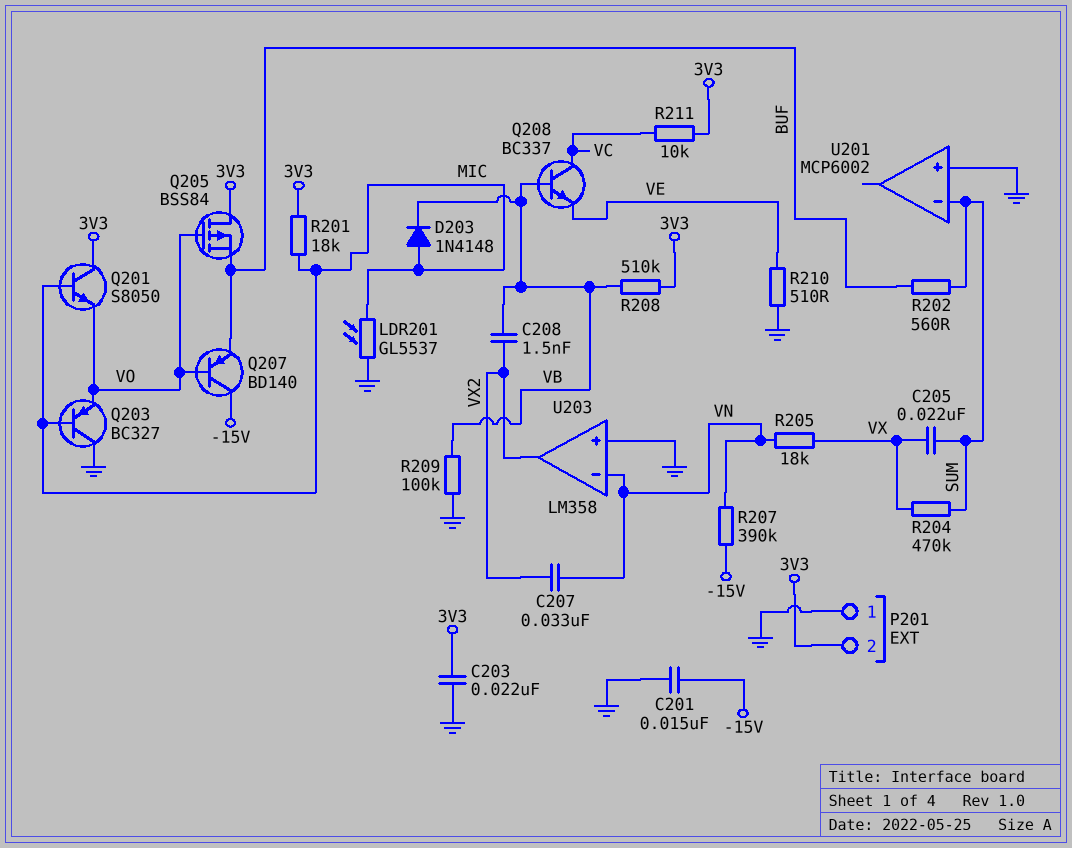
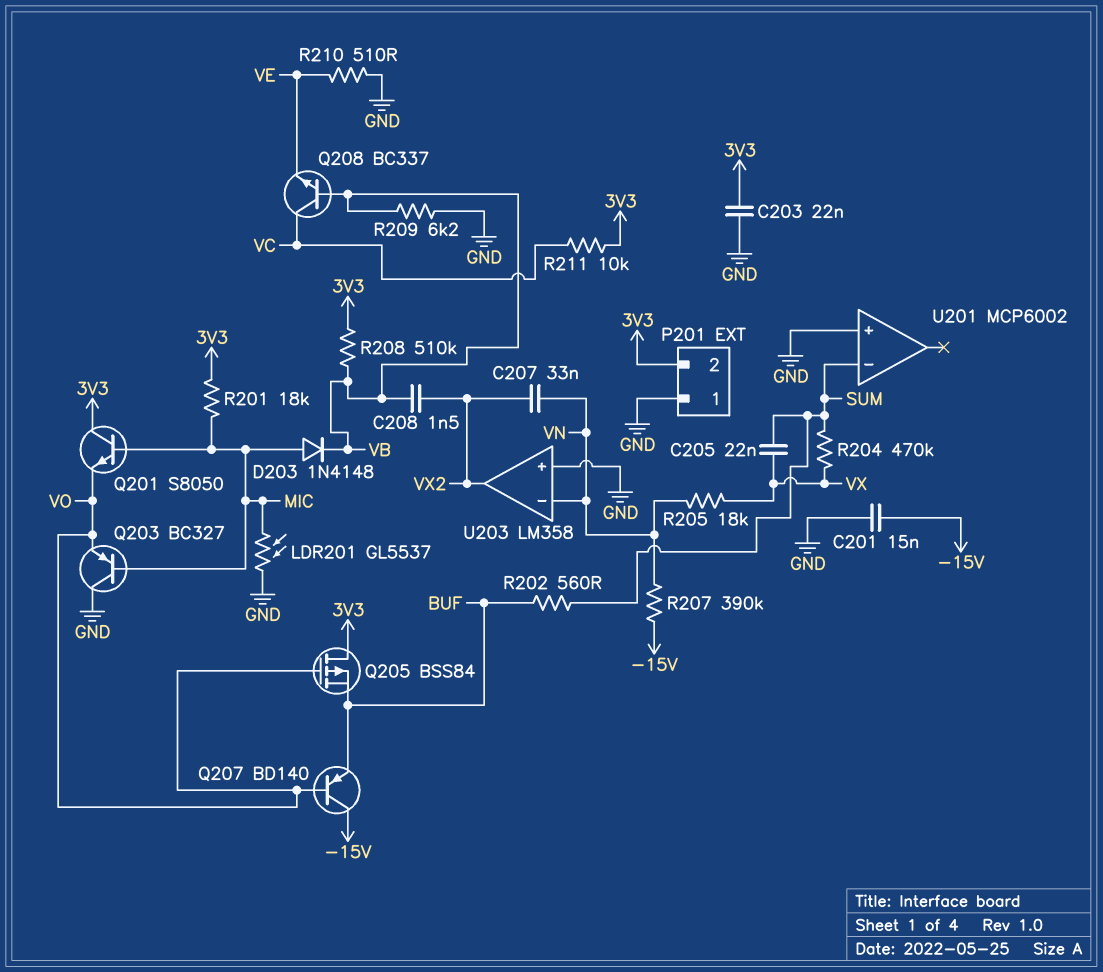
R209: 100k (GND, VB) -> 6.2k (GND, VB)

